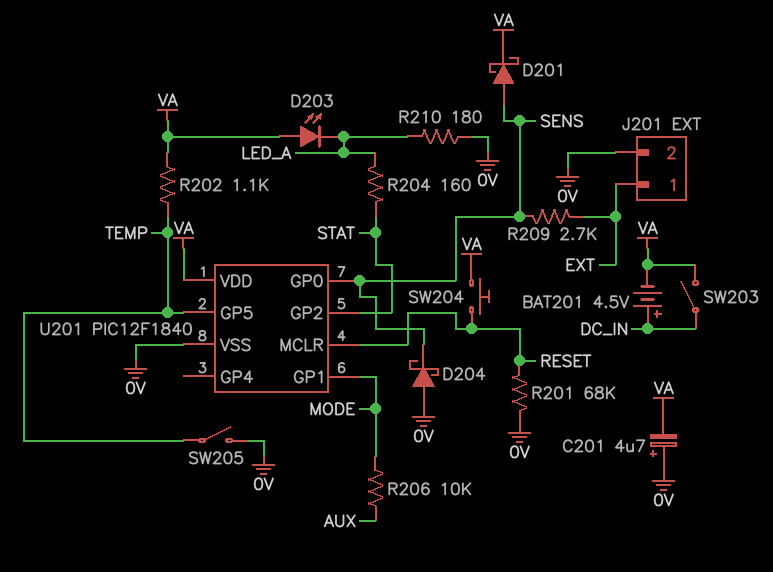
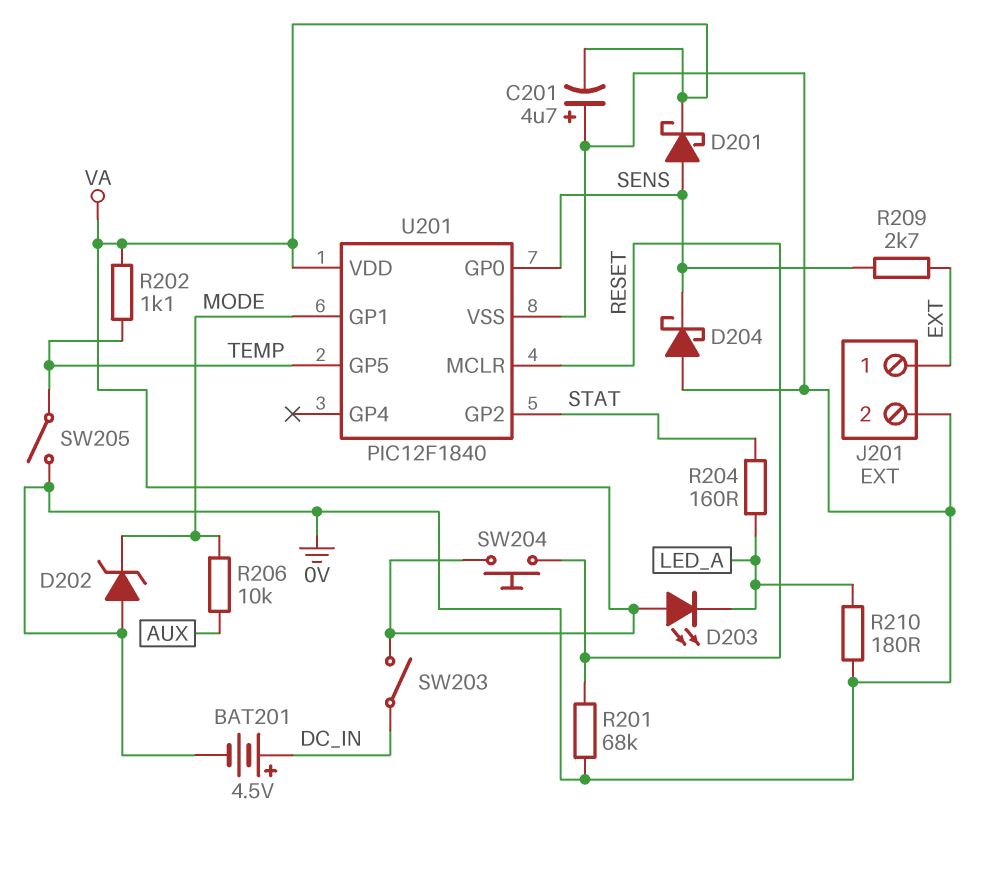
BAT201: 4.5V (plus DC_IN, minus VA) -> 4.5V (plus DC_IN, minus 0V)
D202: none -> zener (A 0V, K MODE)

